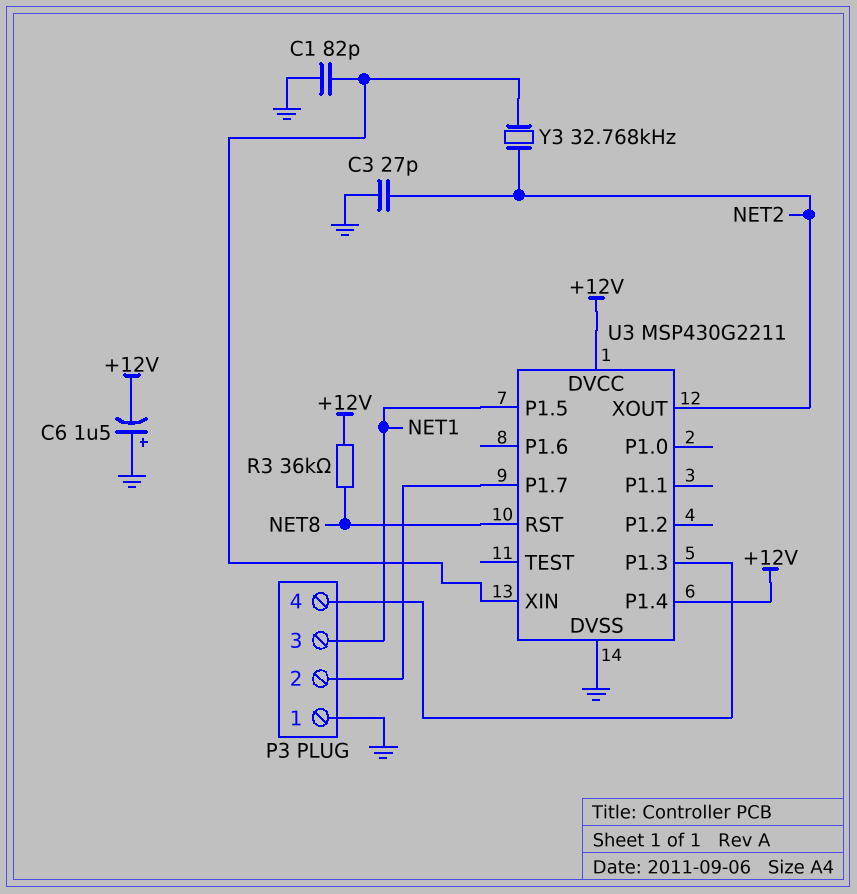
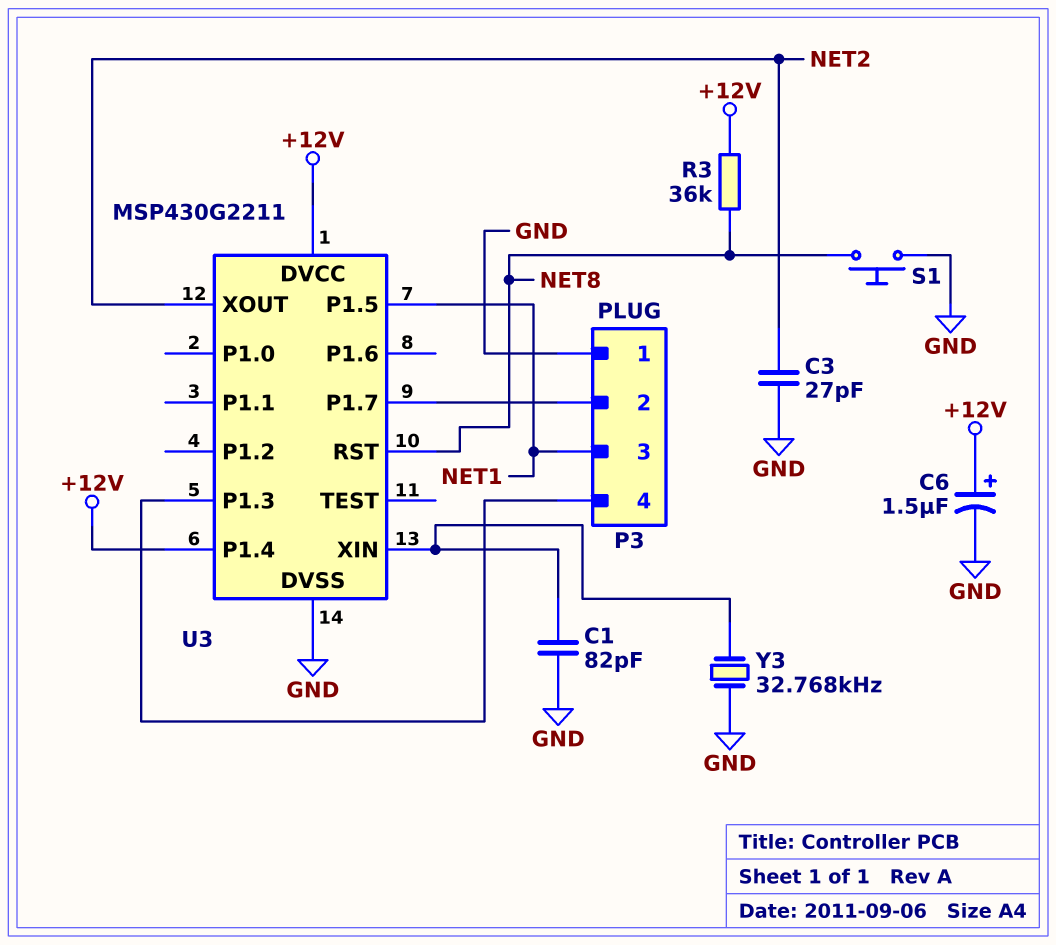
C6: 1.5uF (plus GND, minus +12V) -> 1.5uF (plus +12V, minus GND)
S1: none -> button (GND, NET8)
Y3: 32.768kHz (NET2, U3/XIN) -> 32.768kHz (GND, U3/XIN)

